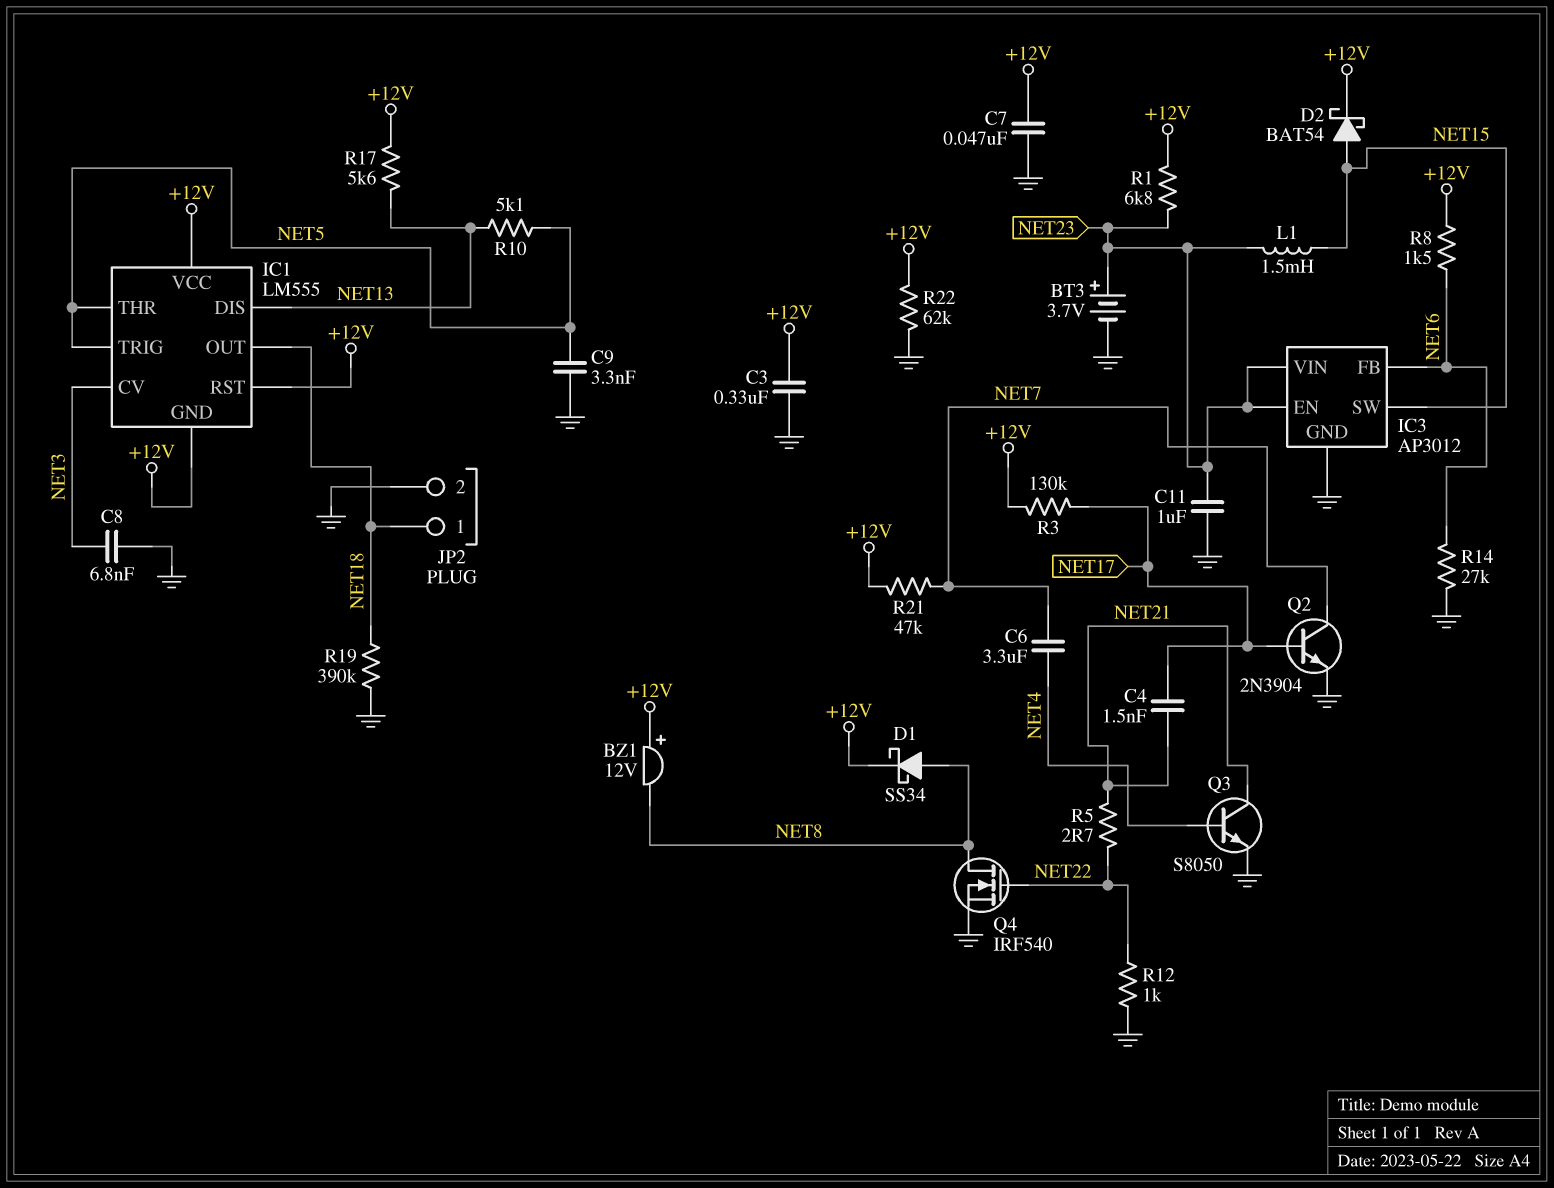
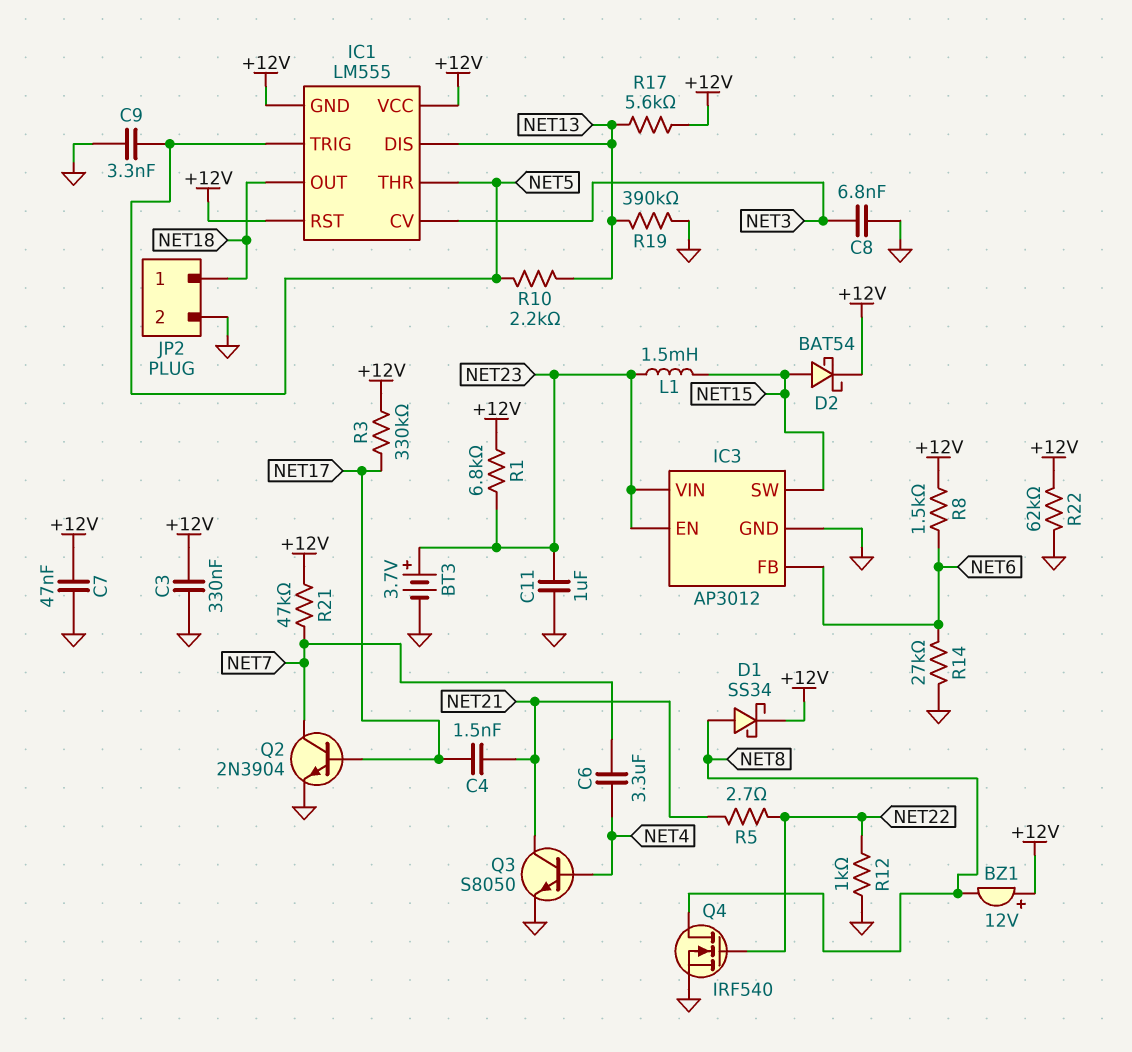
R3: 130k (+12V, NET17) -> 330k (+12V, NET17)
R10: 5.1k (NET5, NET13) -> 2.2k (NET5, NET13)
R19: 390k (GND, NET18) -> 390k (GND, NET13)

